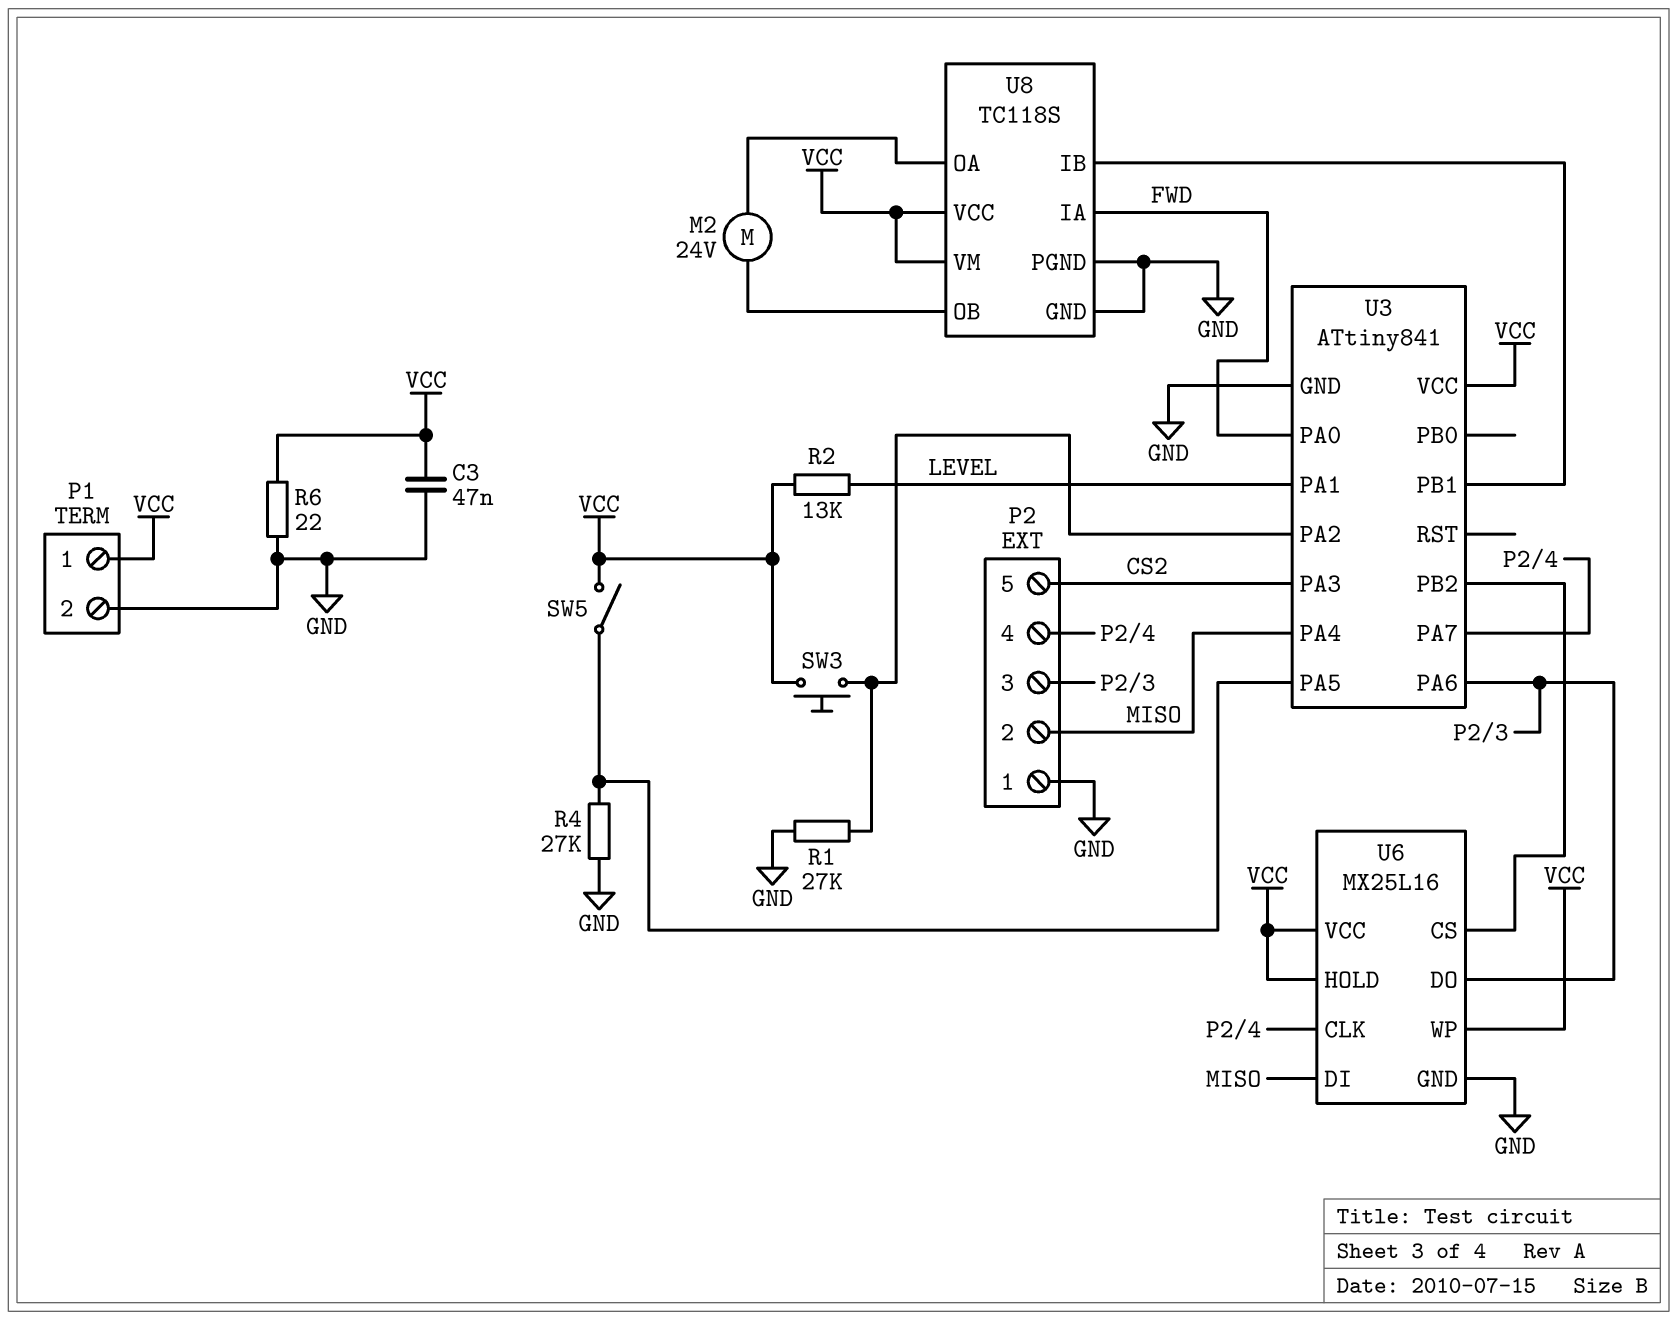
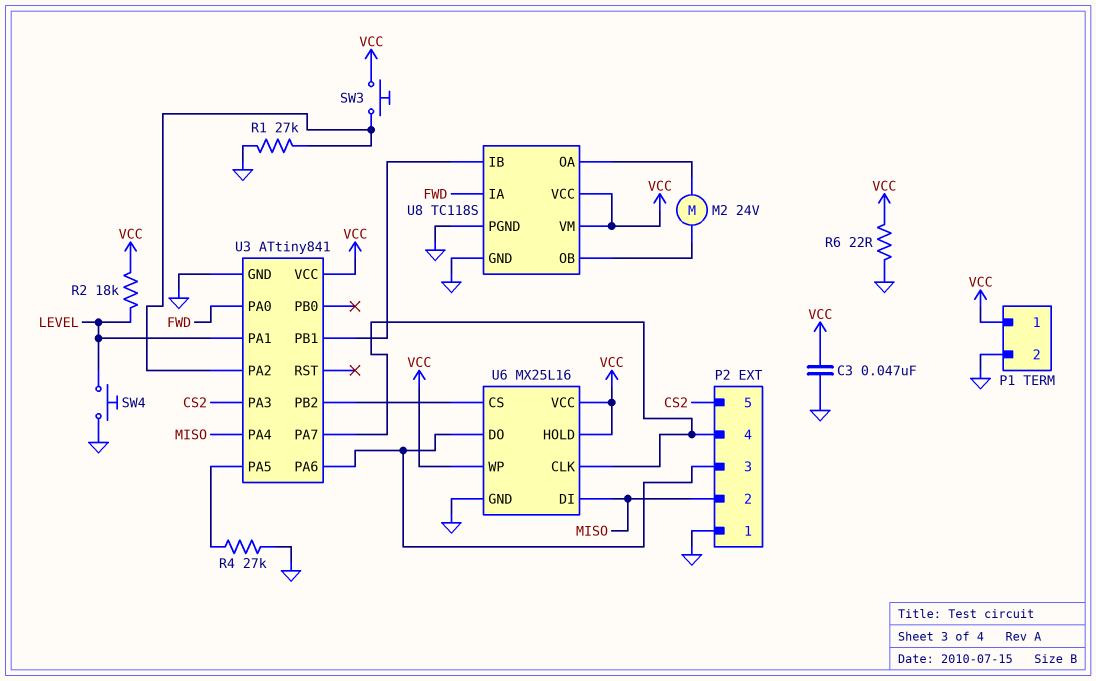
R2: 13k (LEVEL, VCC) -> 18k (LEVEL, VCC)
SW4: none -> button (GND, LEVEL)
SW5: switch (U3/PA5, VCC) -> none

